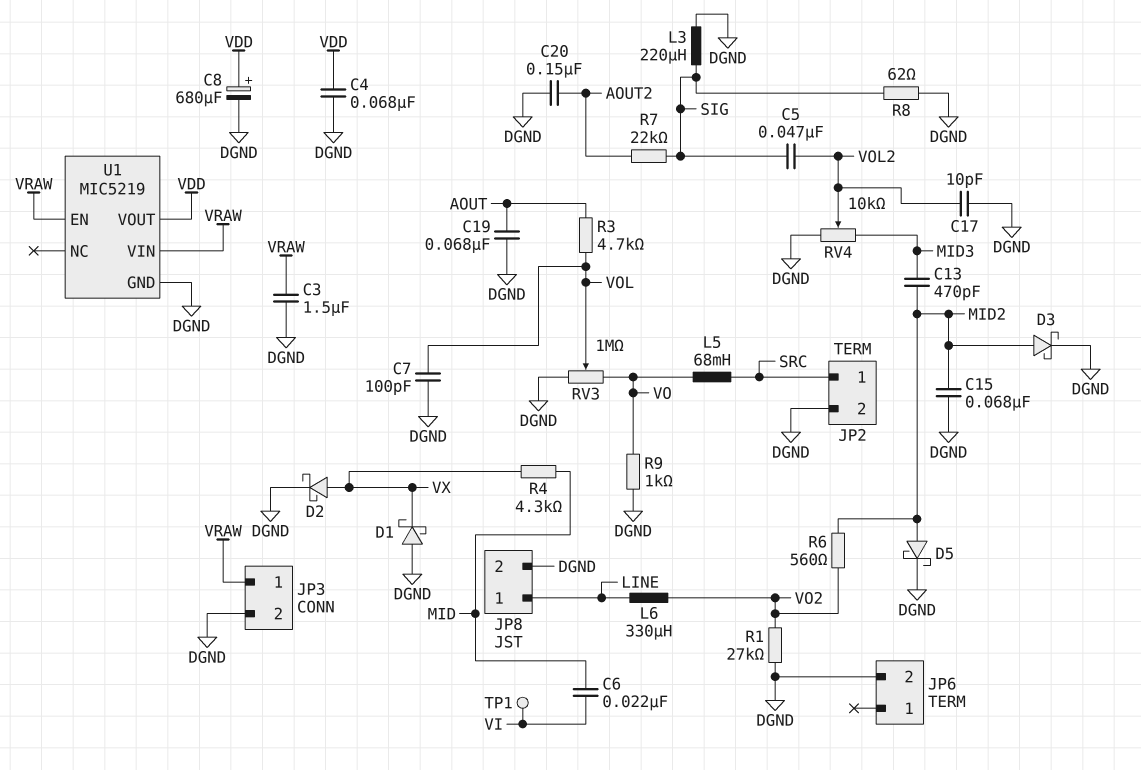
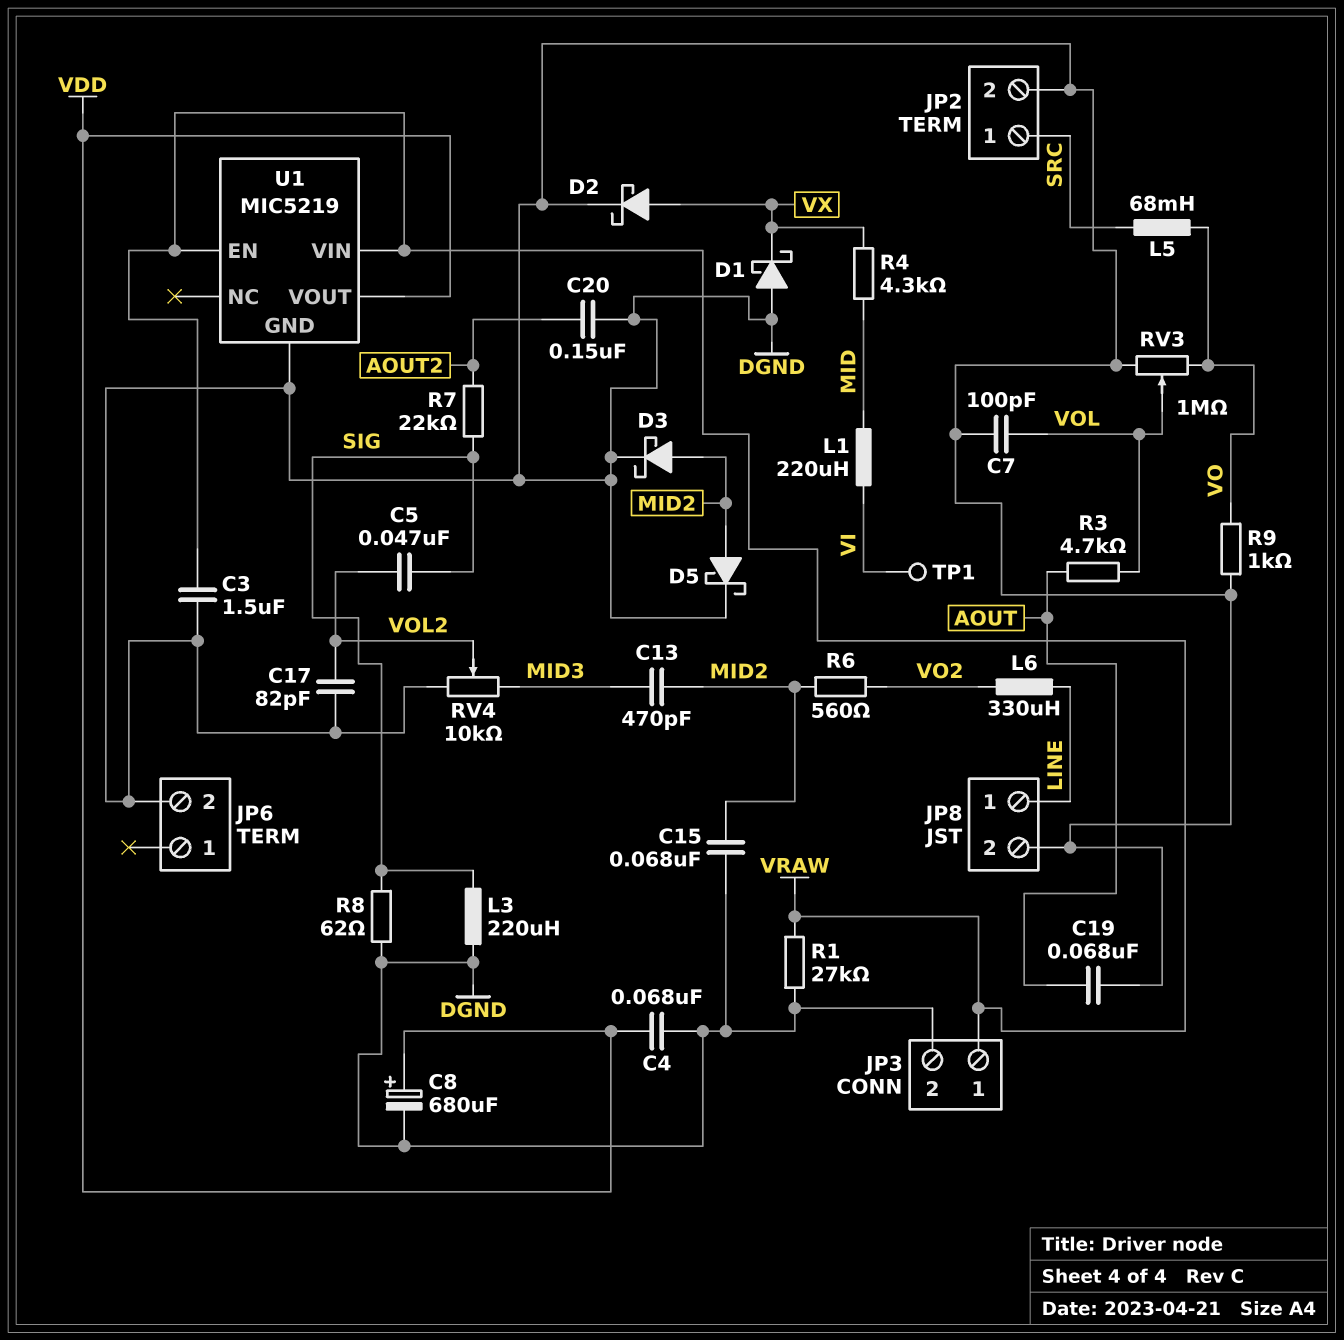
C6: 22nF (MID, VI) -> none
C17: 10pF (DGND, VOL2) -> 82pF (DGND, VOL2)
L1: none -> 220uH (MID, VI)
R1: 27k (DGND, VO2) -> 27k (DGND, VRAW)

